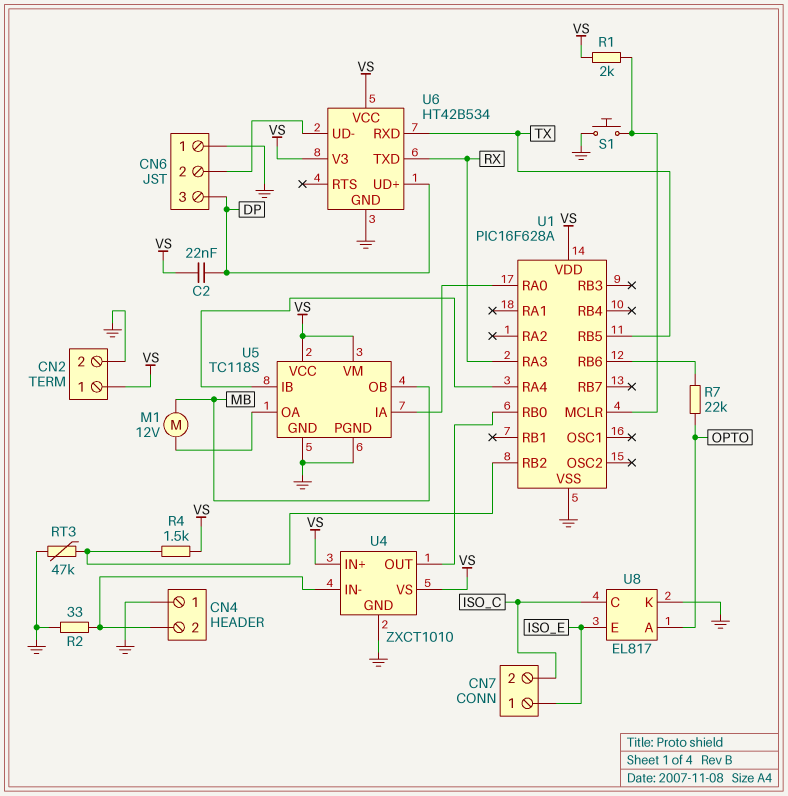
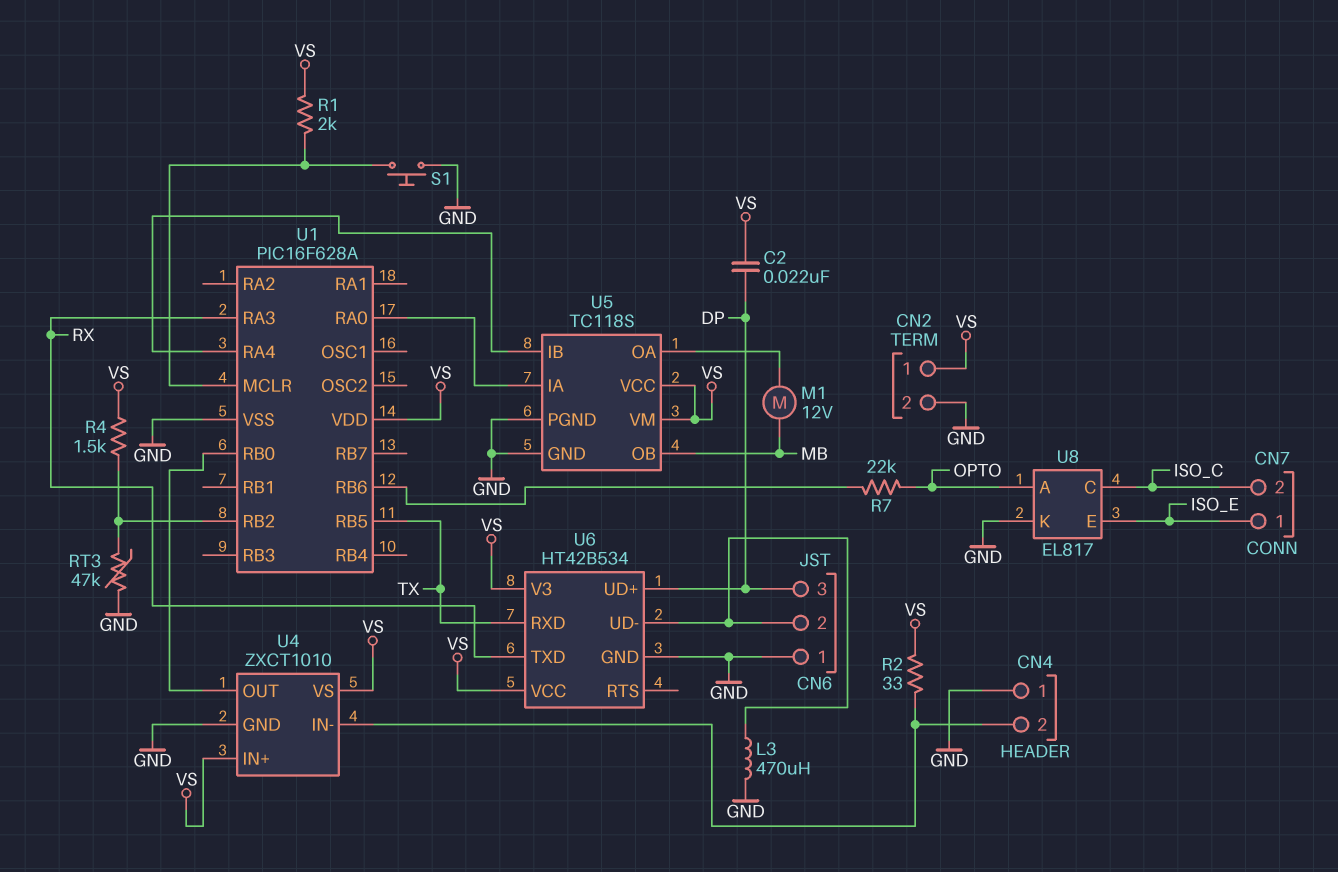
L3: none -> 470uH (CN6/2, GND)
R2: 33 (CN4/2, GND) -> 33 (CN4/2, VS)

